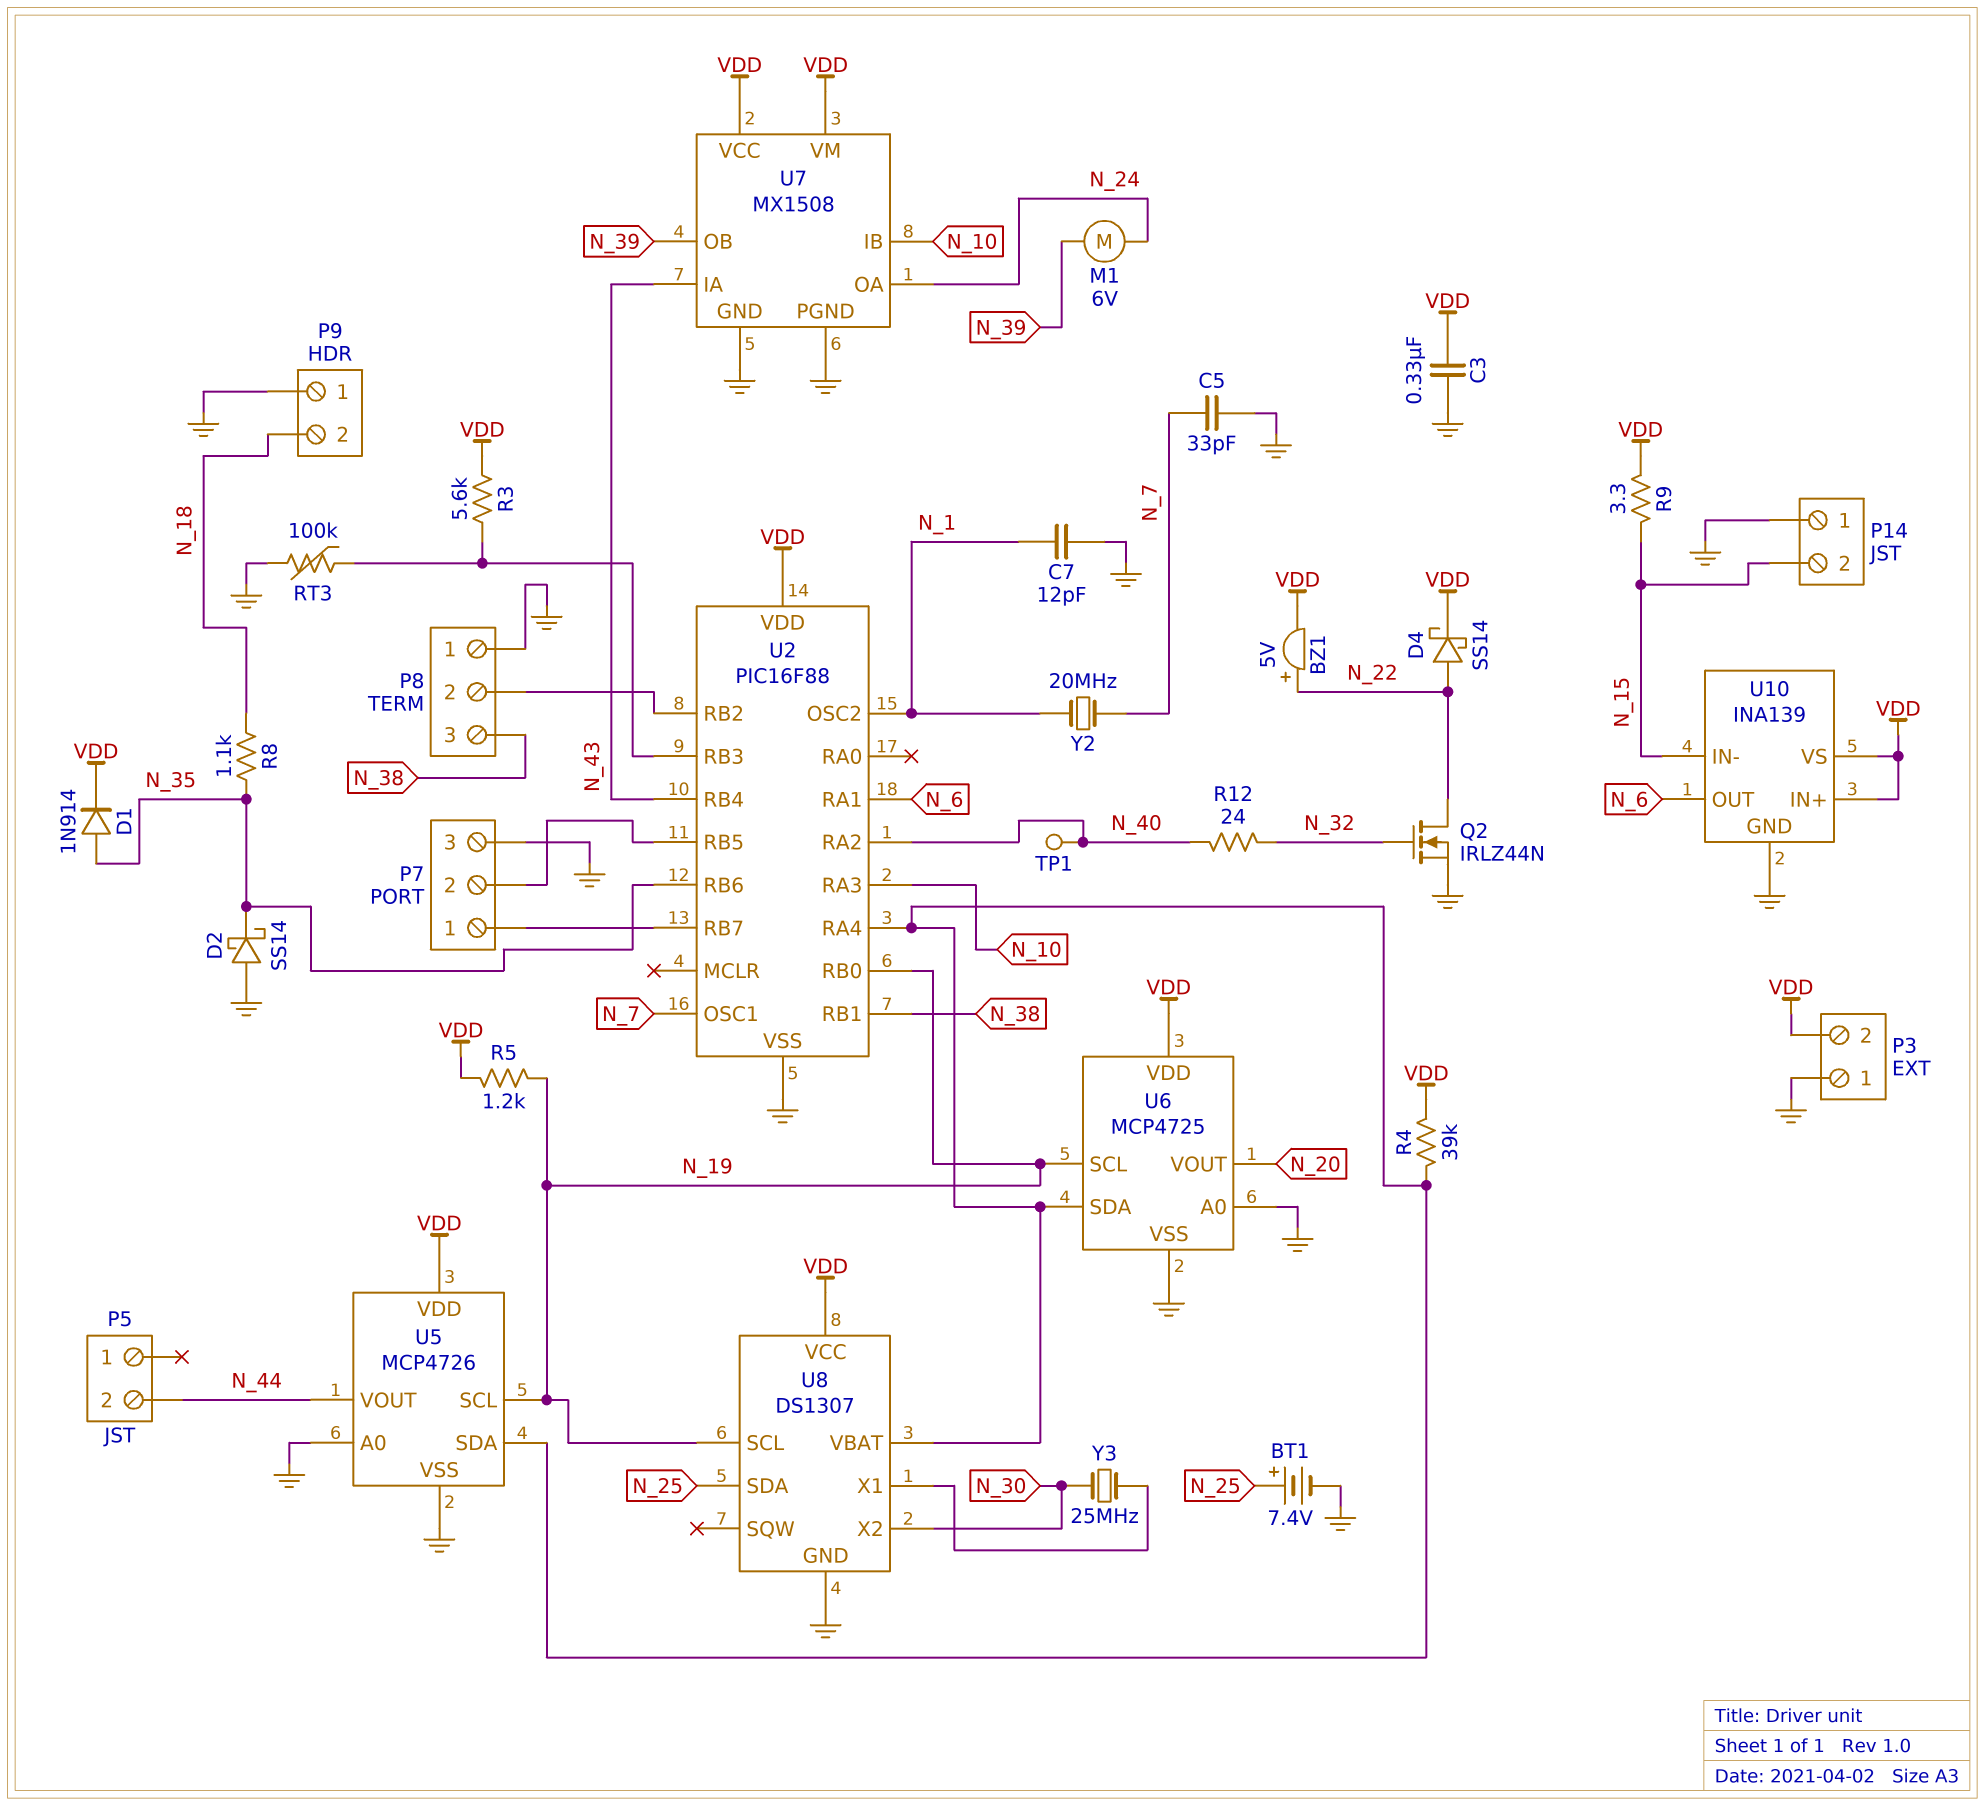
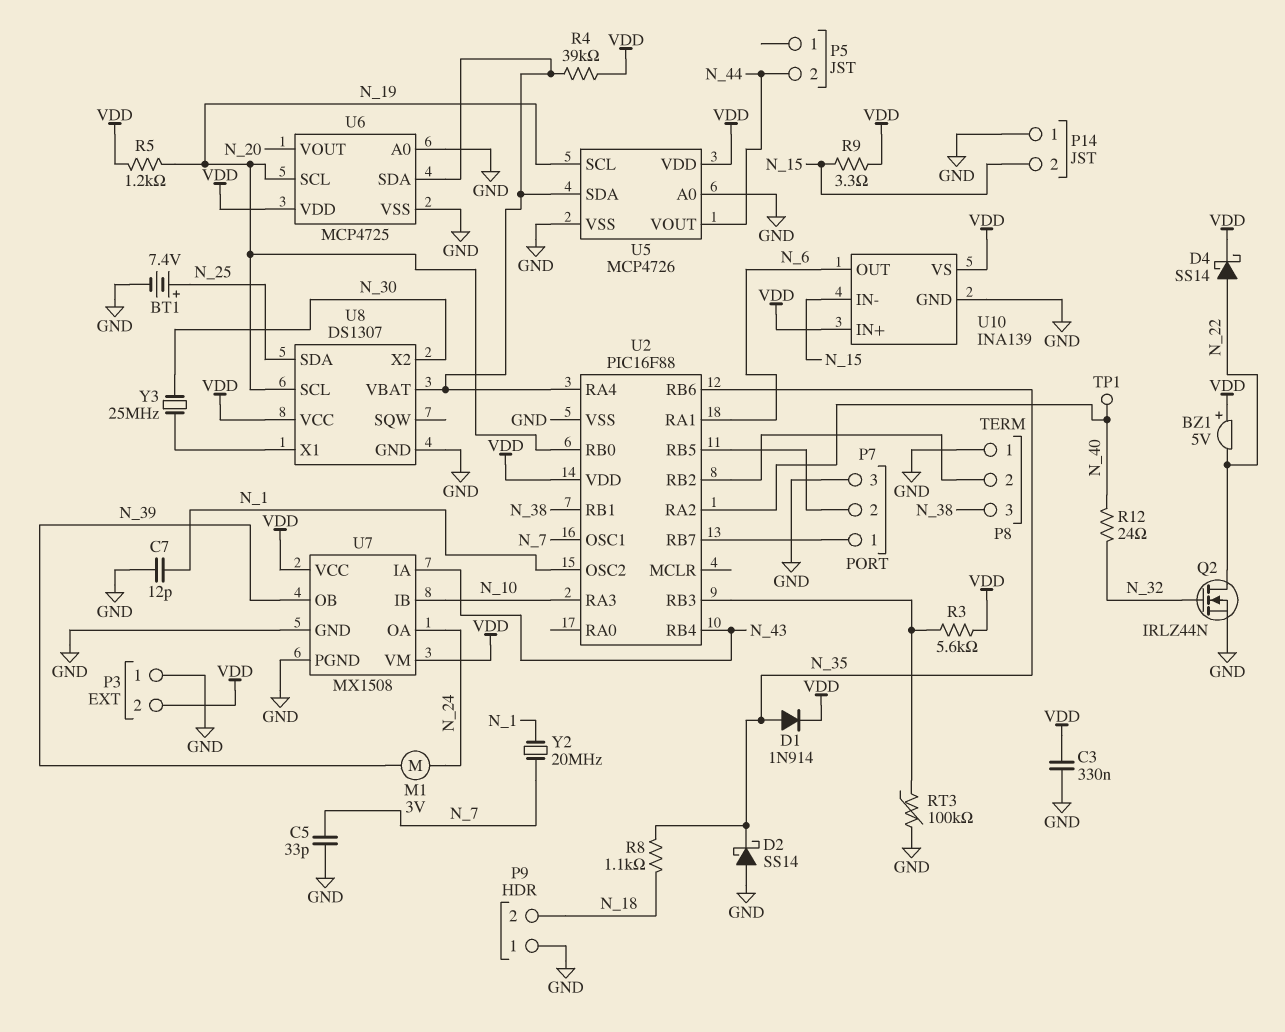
BZ1: buzzer 5V (plus N_22, minus VDD) -> buzzer 5V (plus VDD, minus N_22)
M1: motor 6V (N_24, N_39) -> motor 3V (N_24, N_39)

